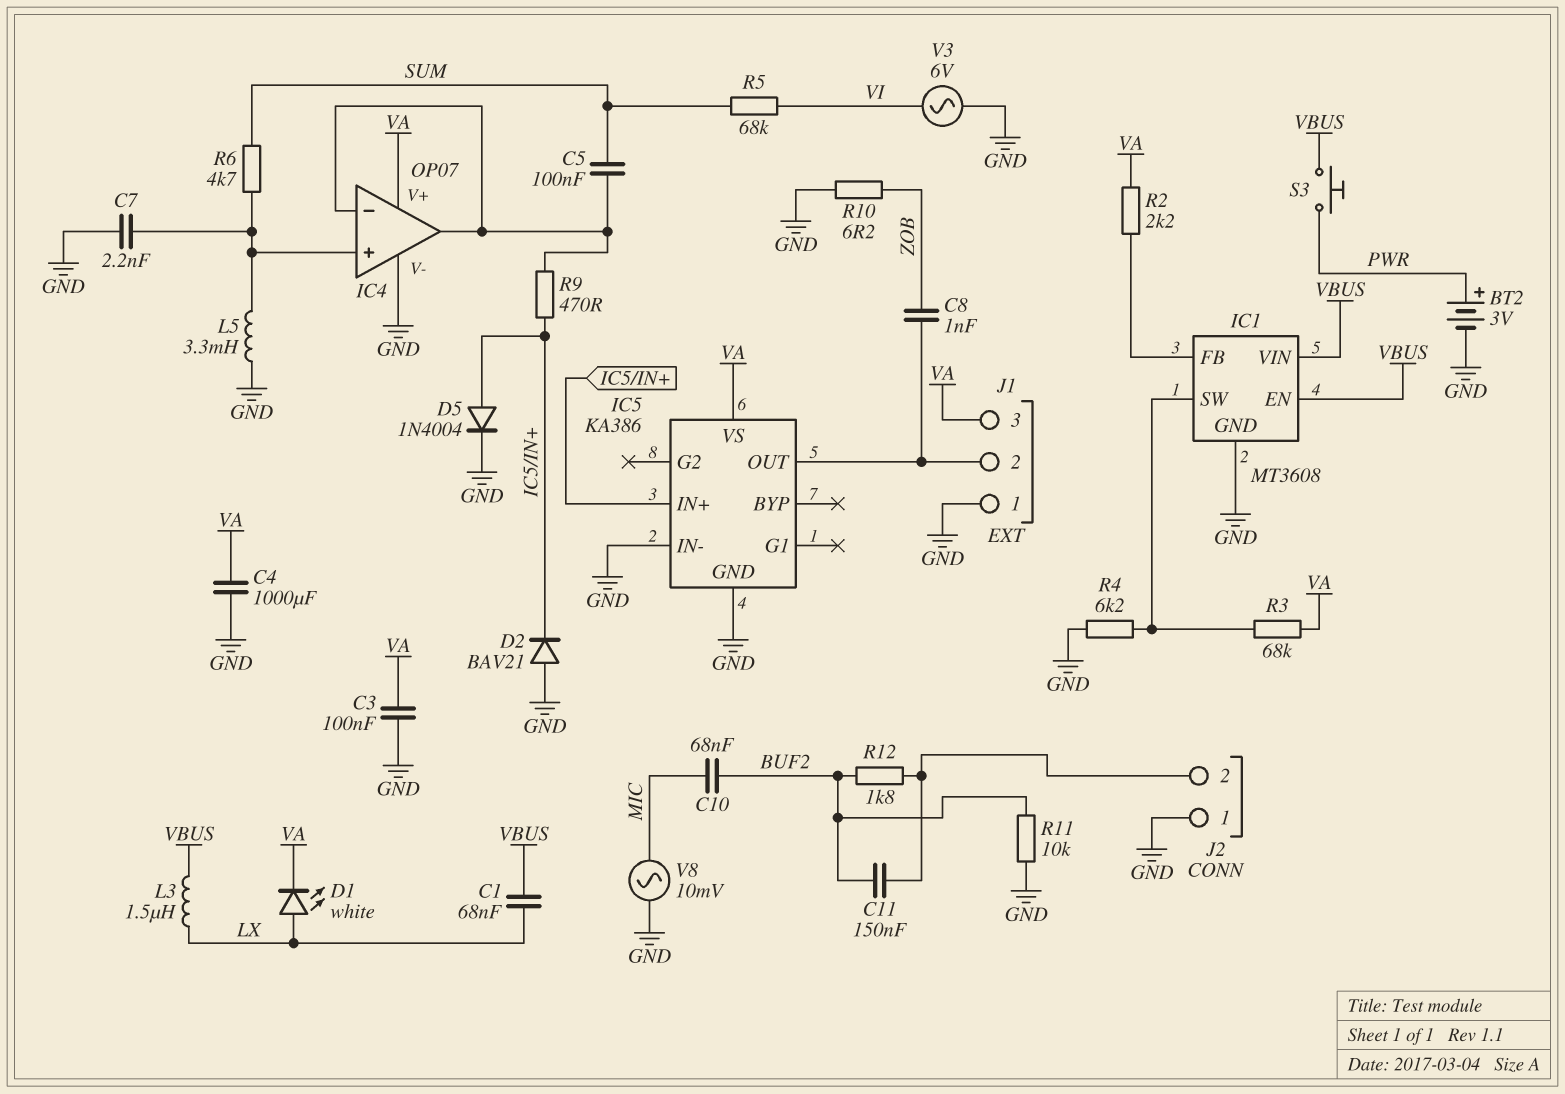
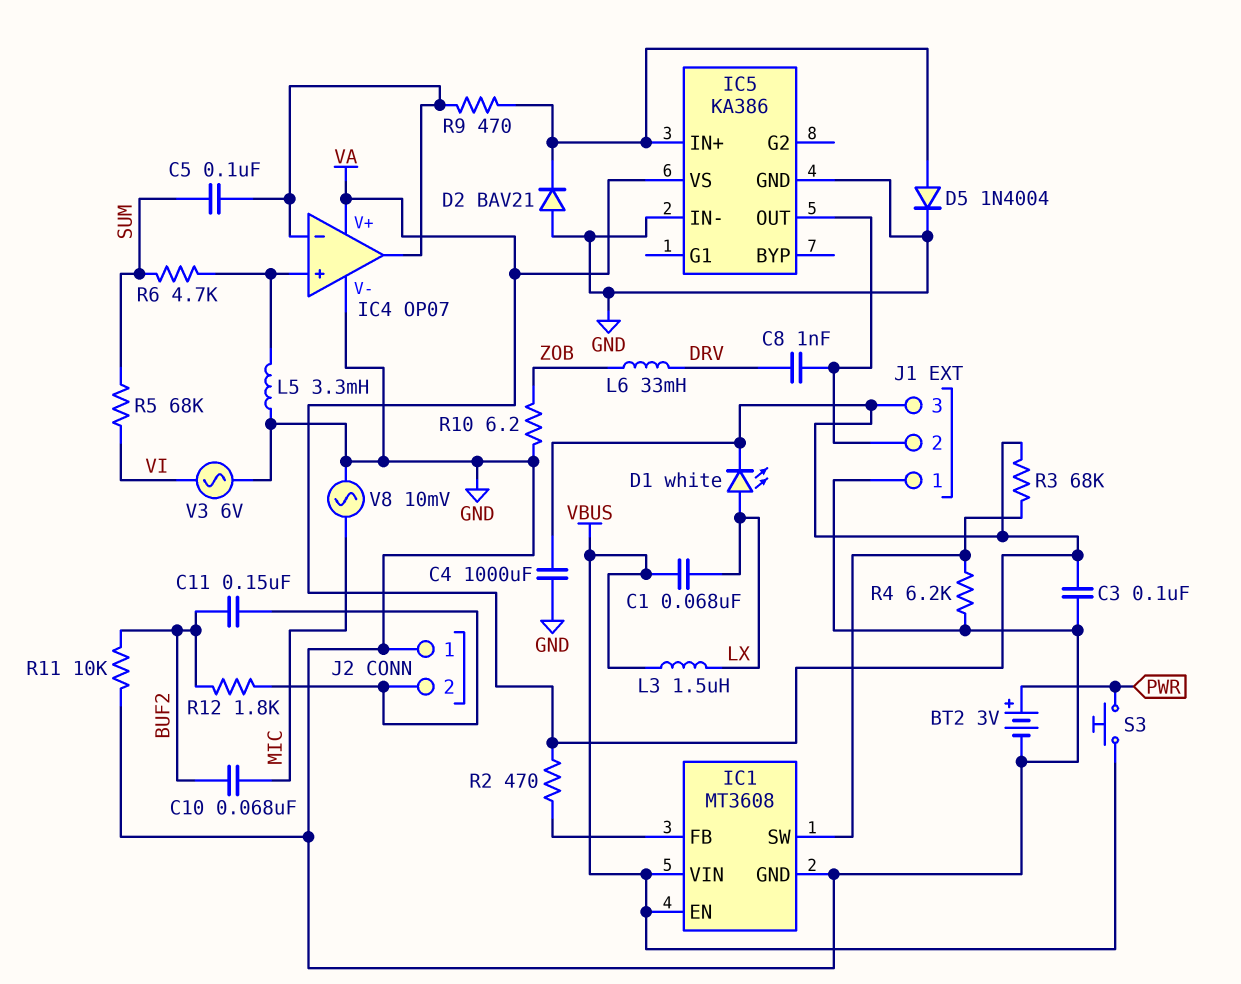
C7: 2.2nF (GND, IC4/in+) -> none
C8: 1nF (IC5/OUT, ZOB) -> 1nF (DRV, IC5/OUT)
L6: none -> 33mH (DRV, ZOB)
R2: 2.2k (IC1/FB, VA) -> 470 (IC1/FB, VA)

